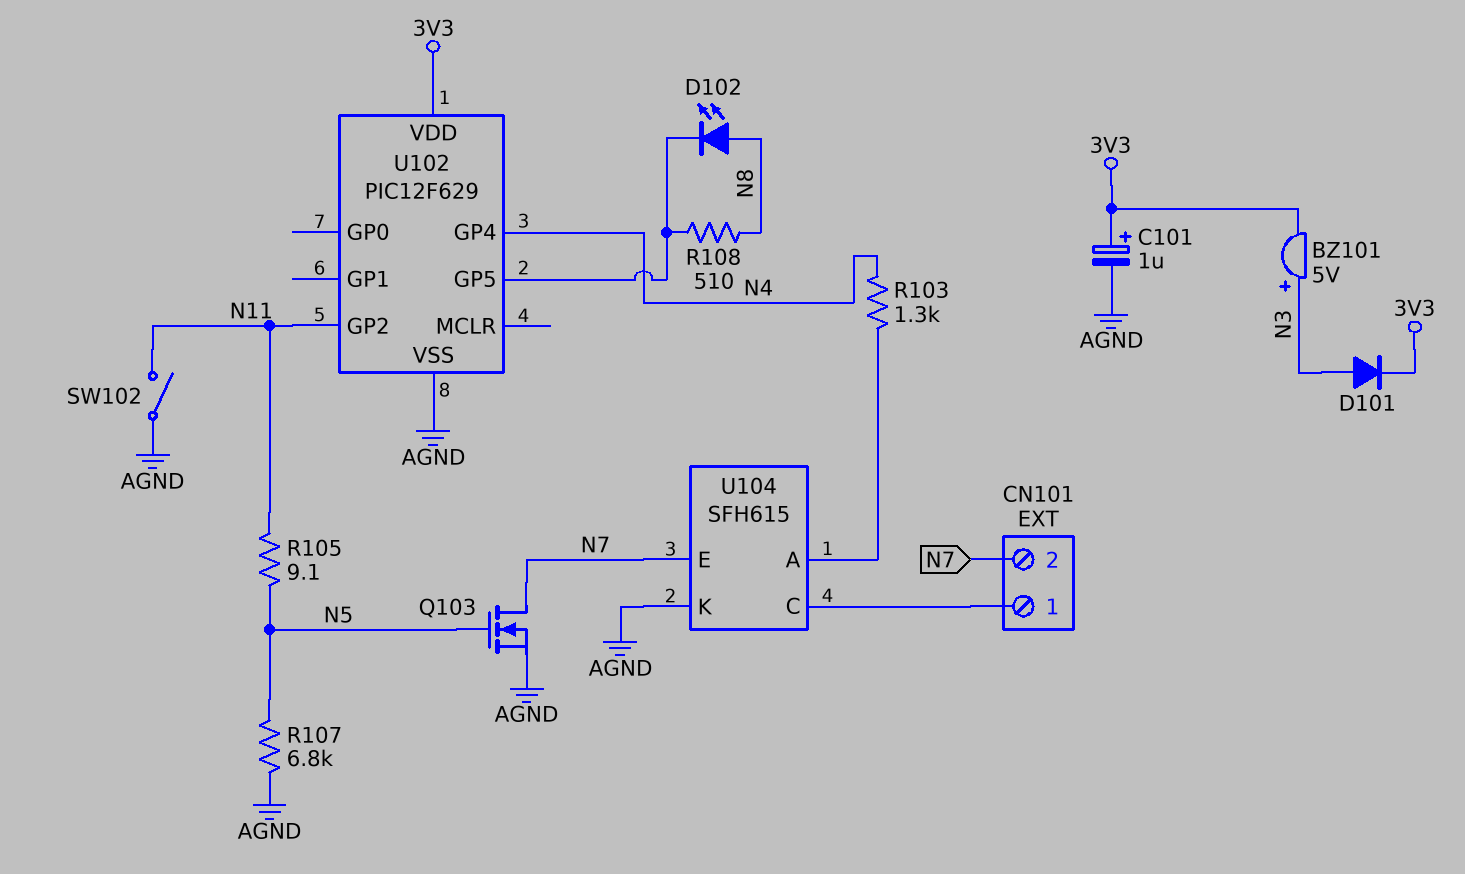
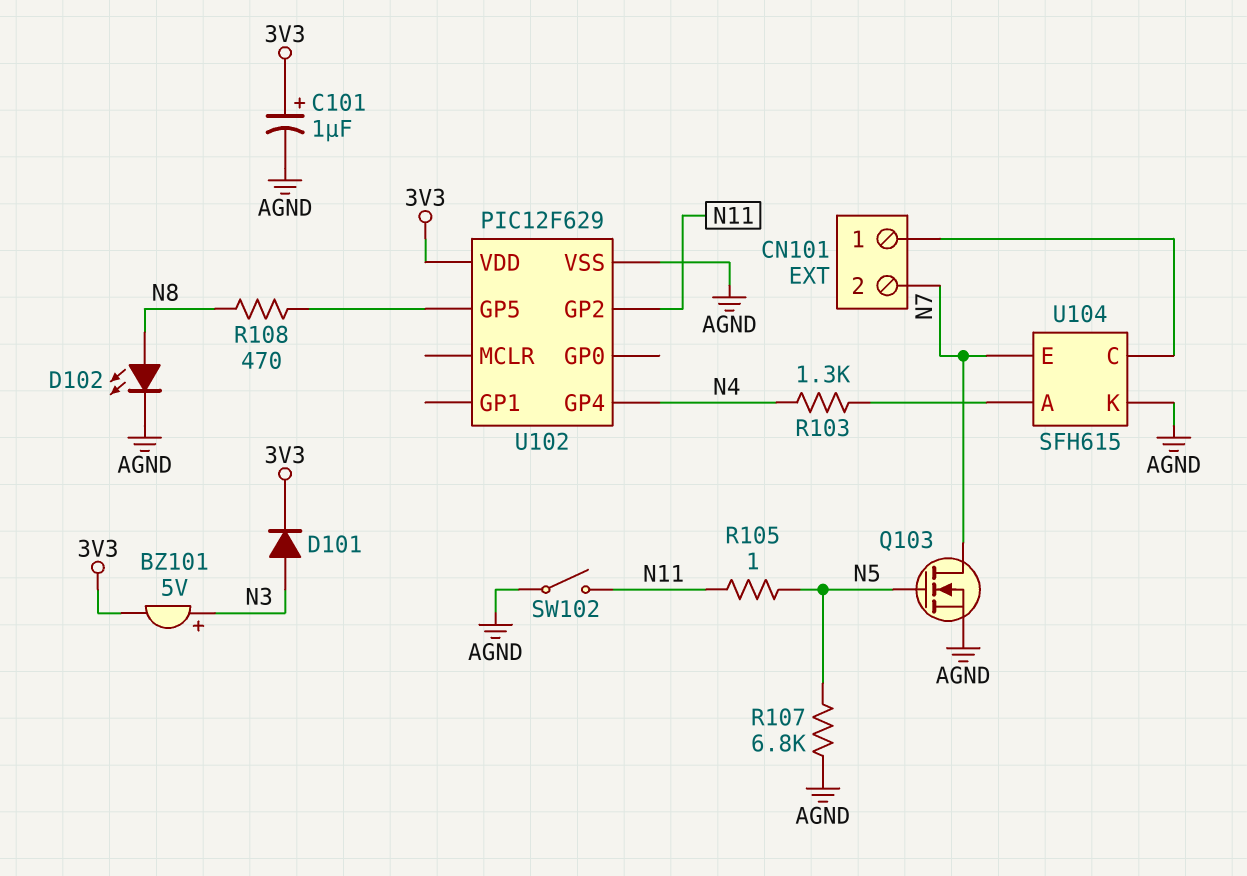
D102: LED (A N8, K U102/GP5) -> LED (A N8, K AGND)
R105: 9.1 (N5, N11) -> 1 (N5, N11)
R108: 510 (N8, U102/GP5) -> 470 (N8, U102/GP5)

